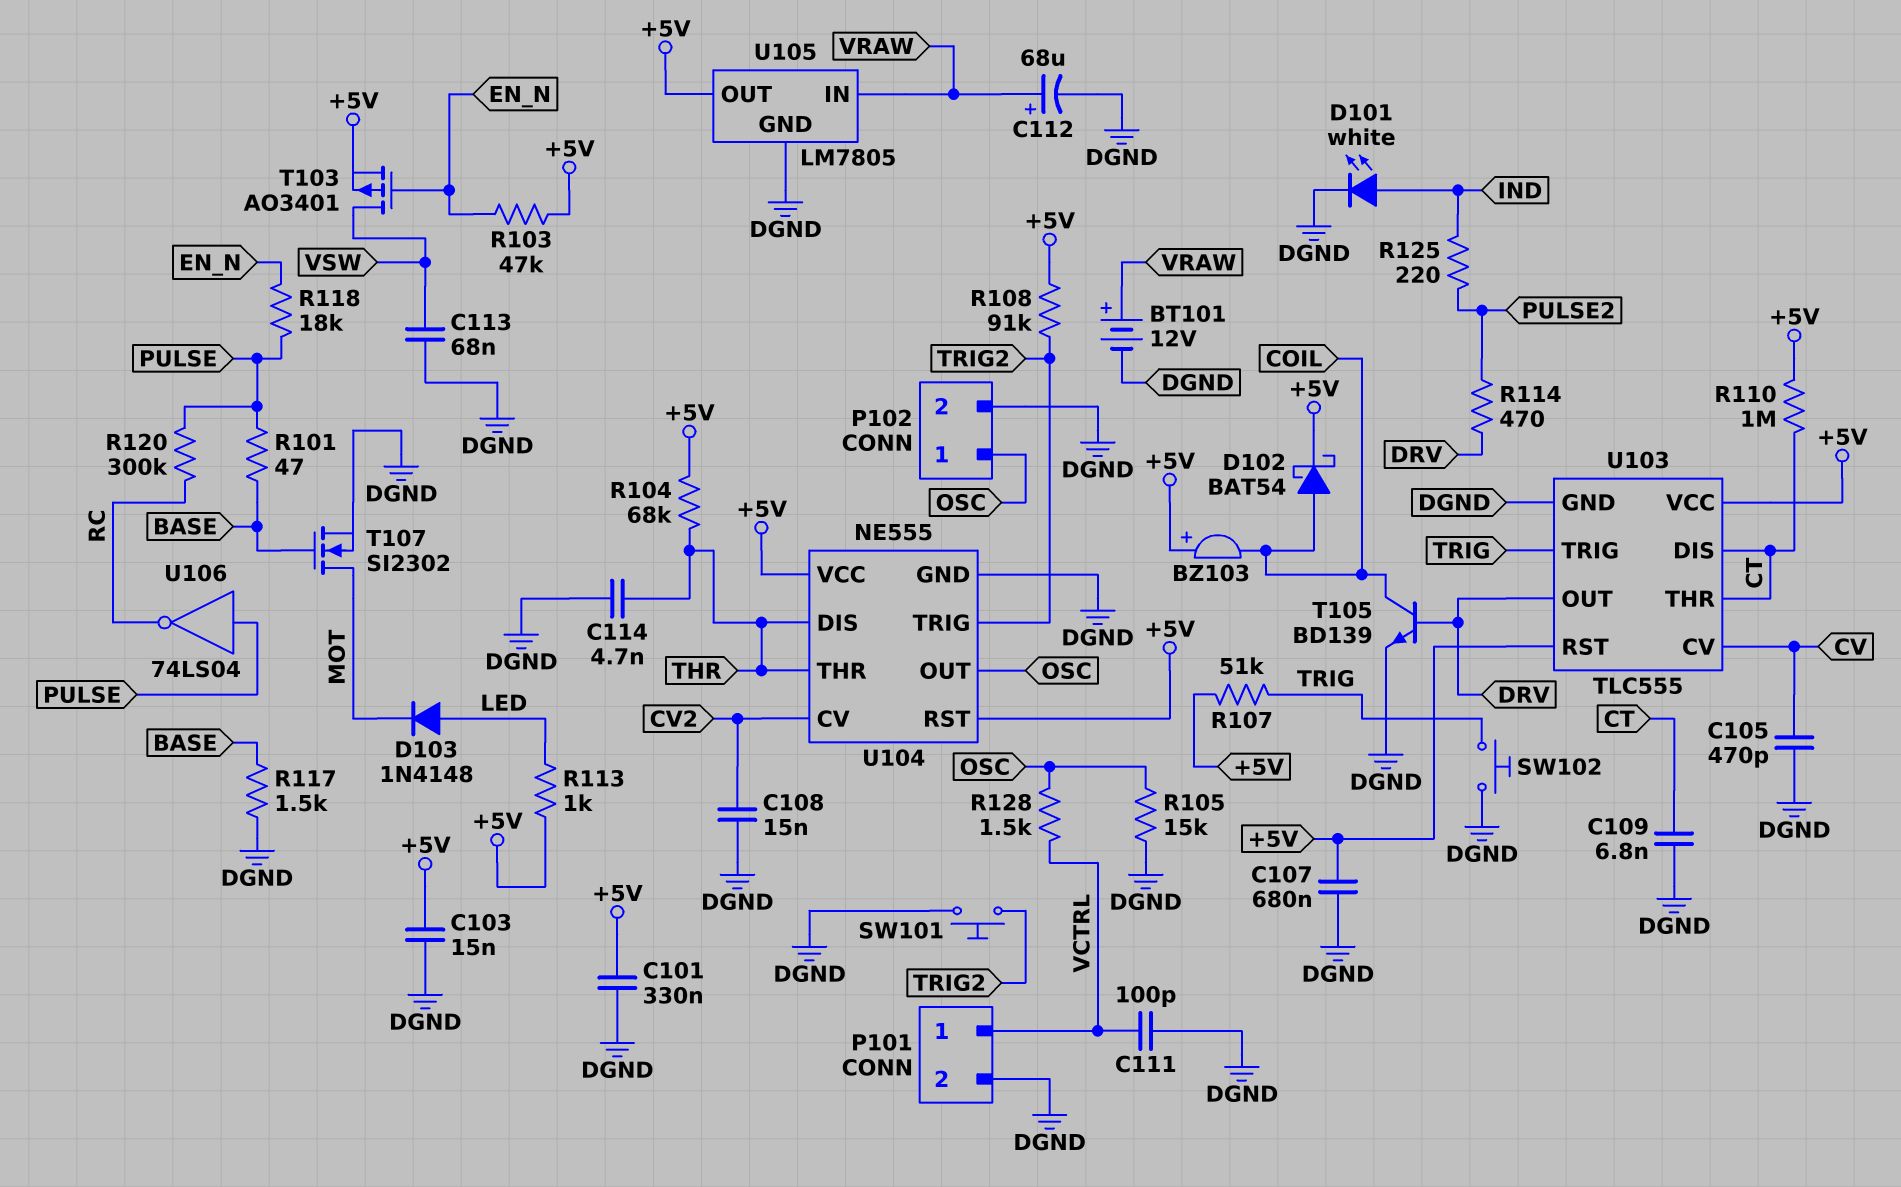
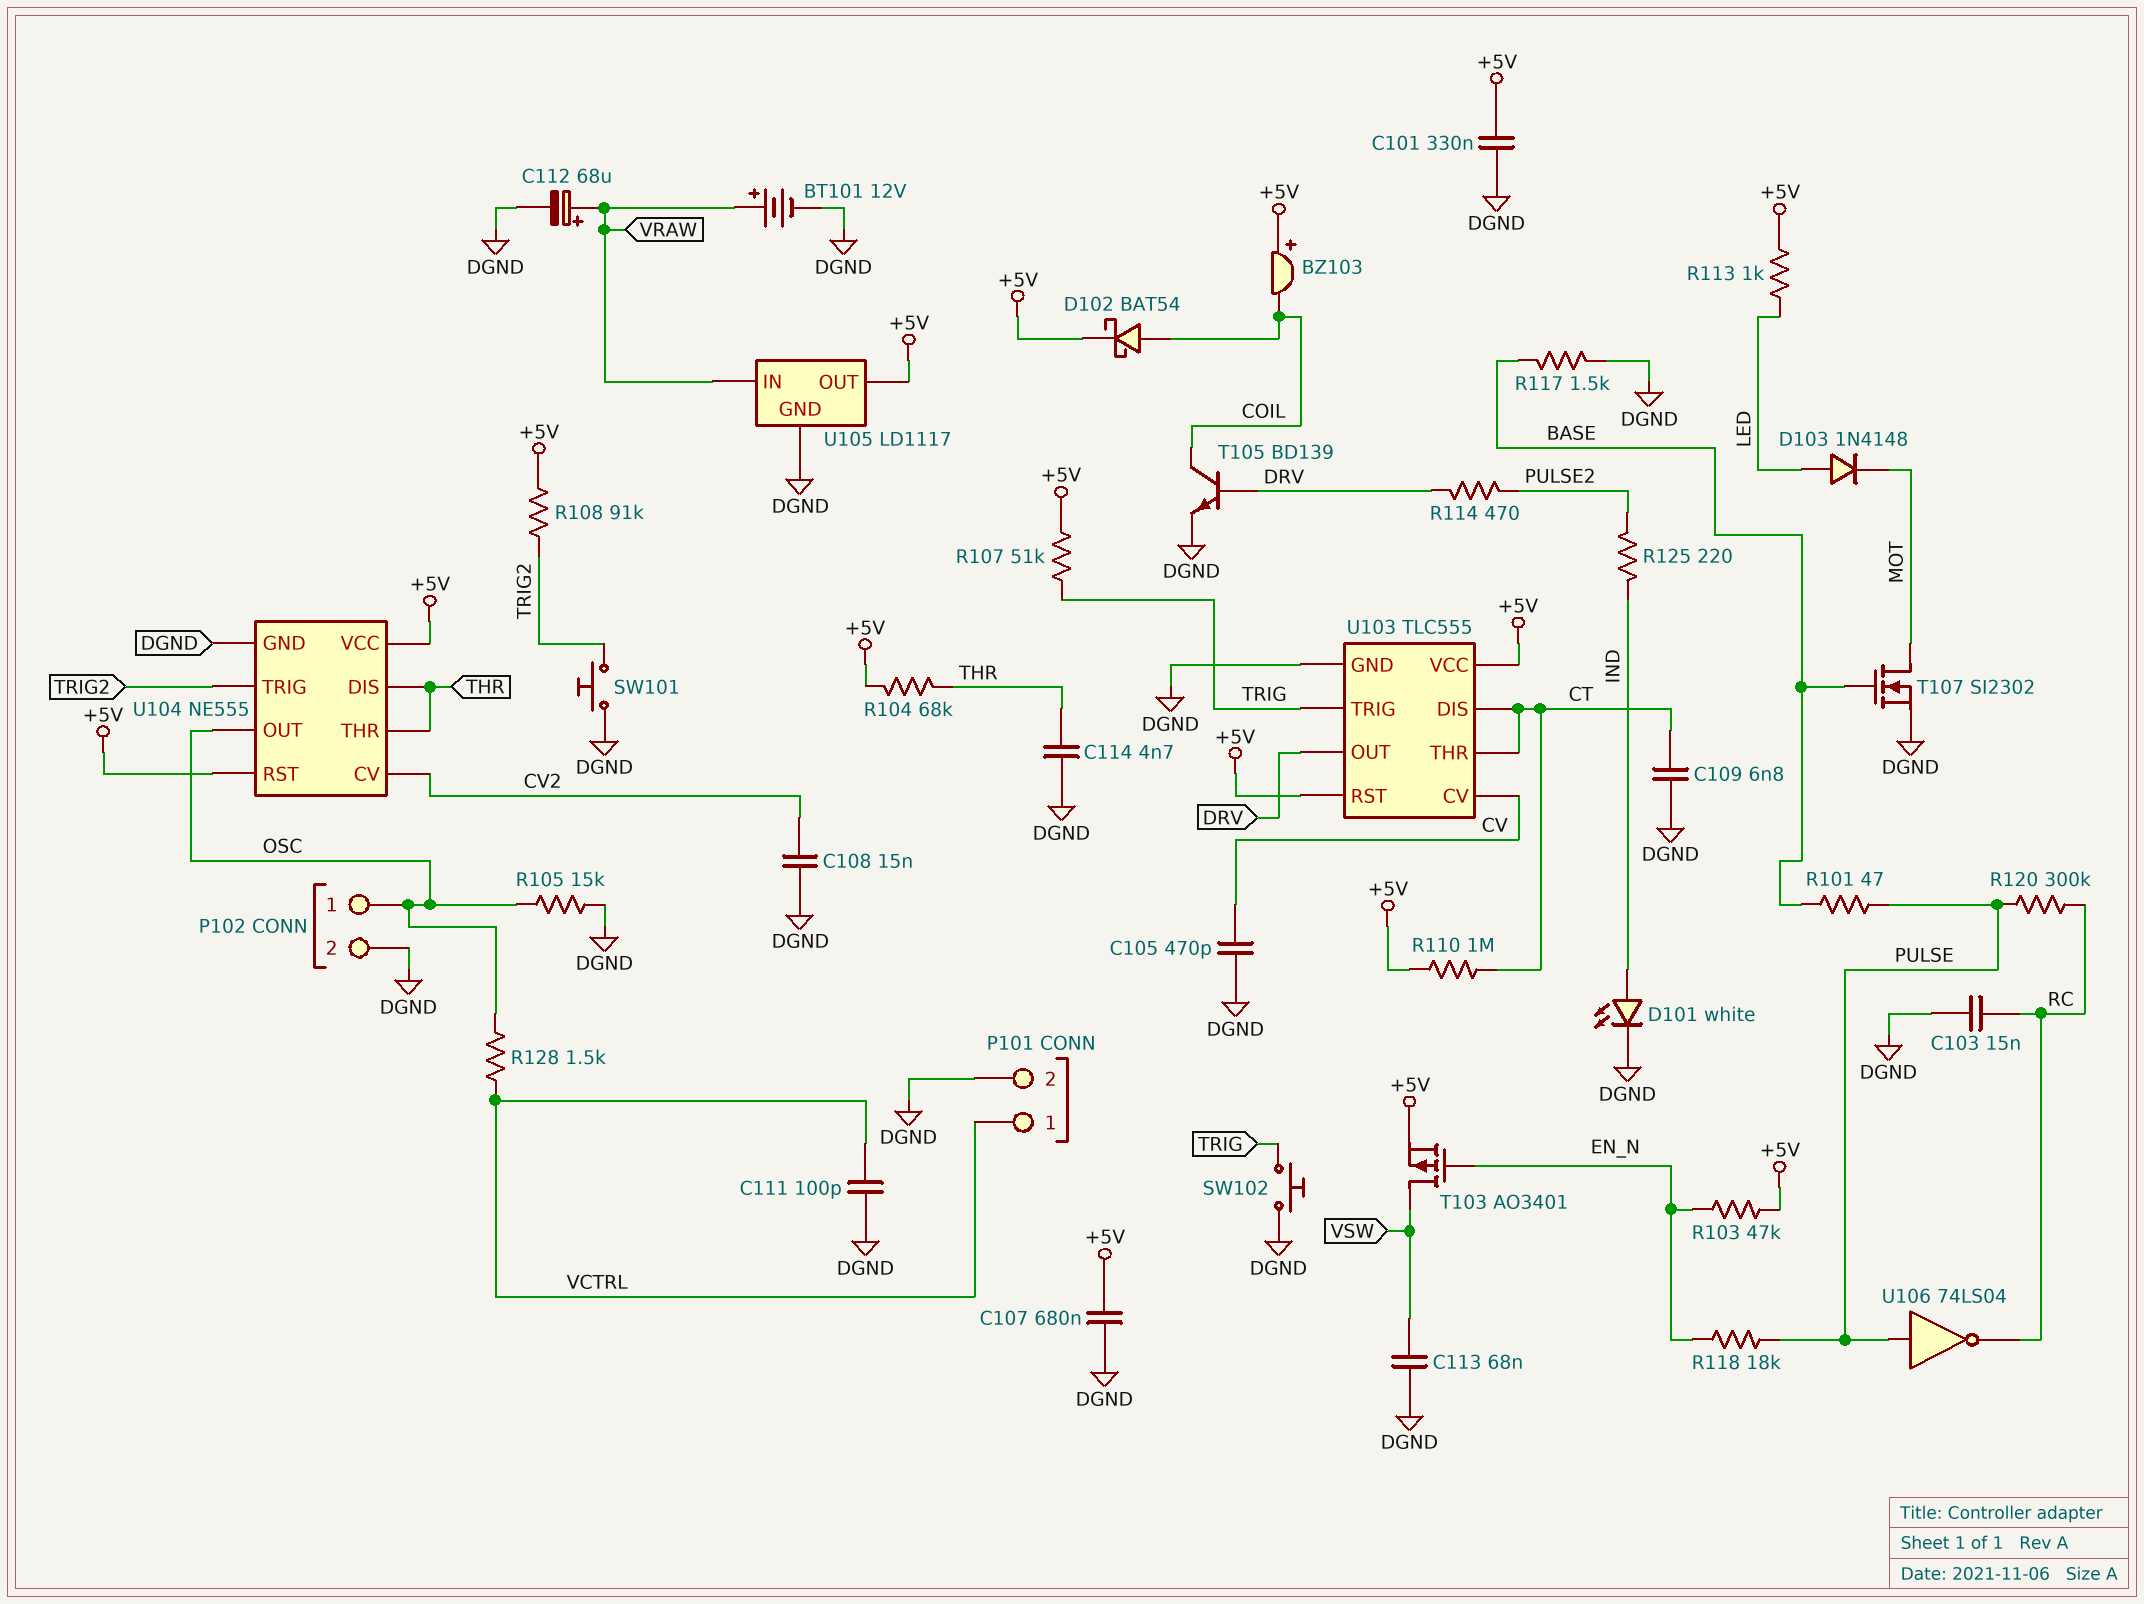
C103: 15nF (+5V, DGND) -> 15nF (DGND, RC)
U105: LM7805 -> LD1117

